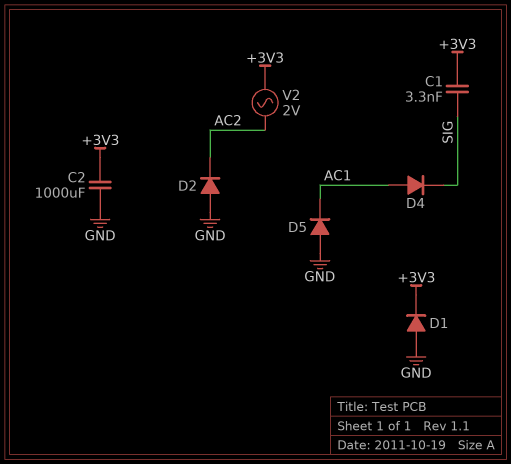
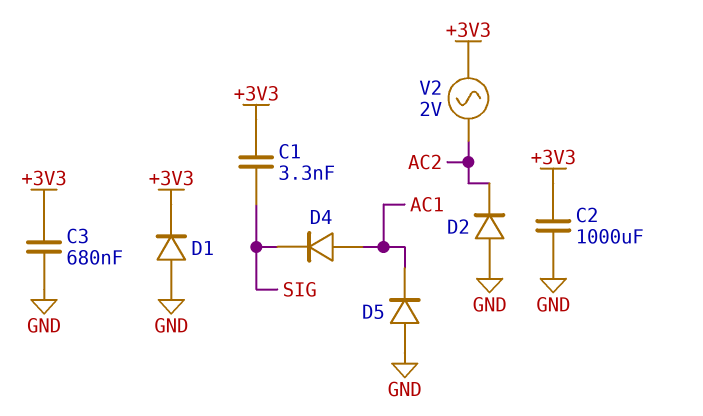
C3: none -> 680nF (+3V3, GND)

